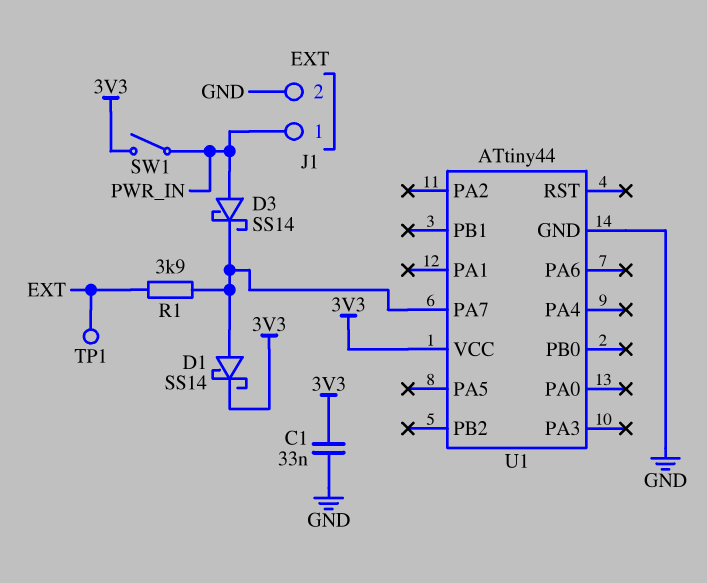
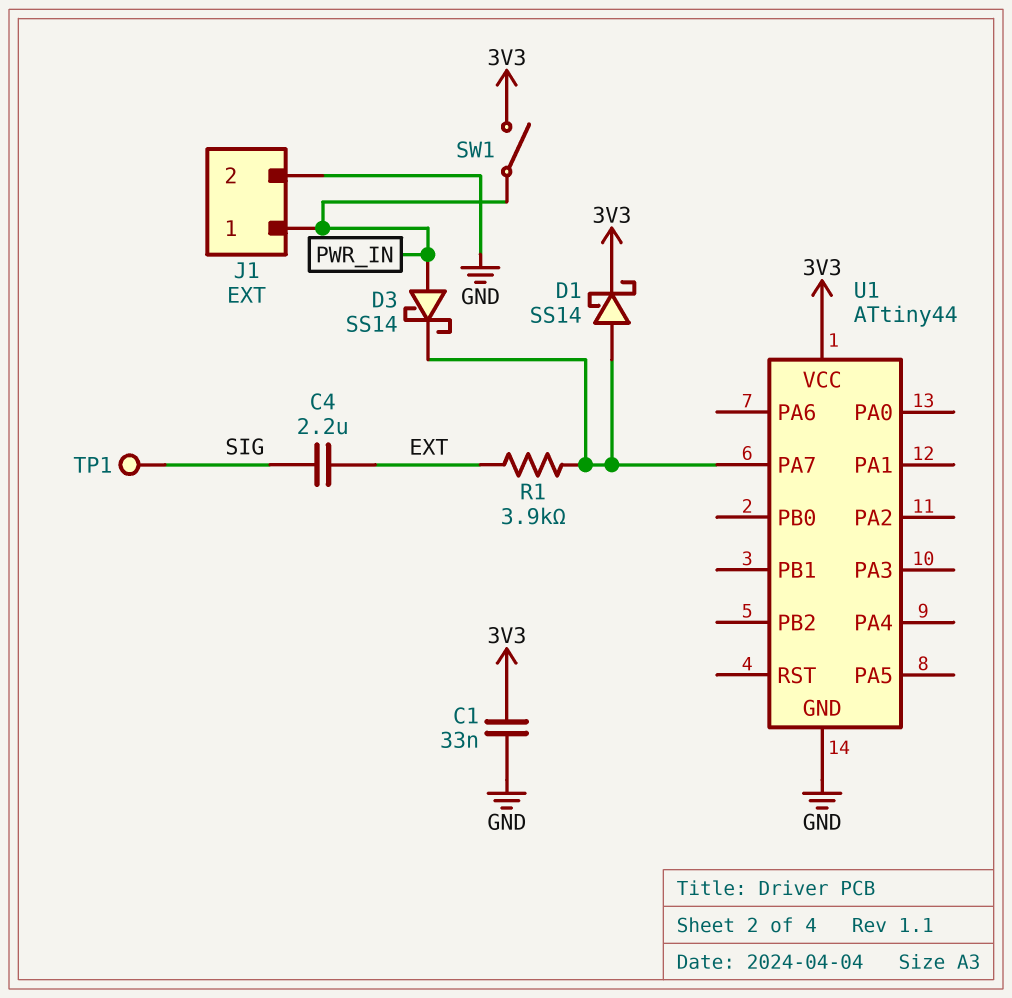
C4: none -> 2.2uF (EXT, SIG)
TP1: test point (EXT) -> test point (SIG)

